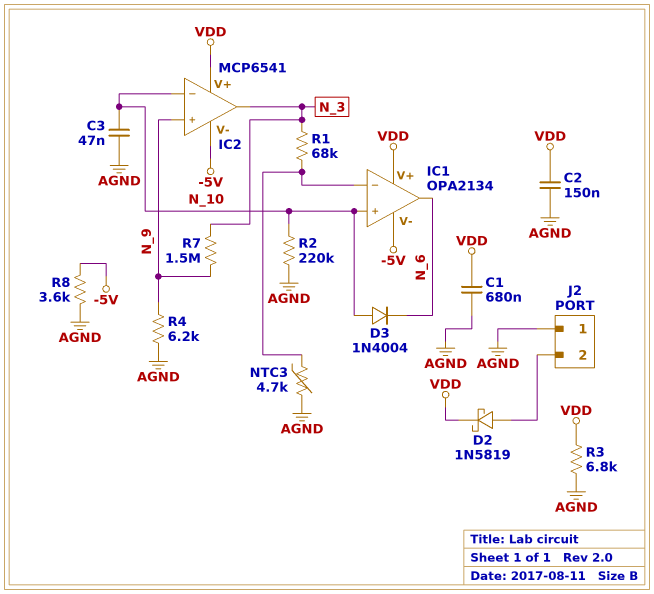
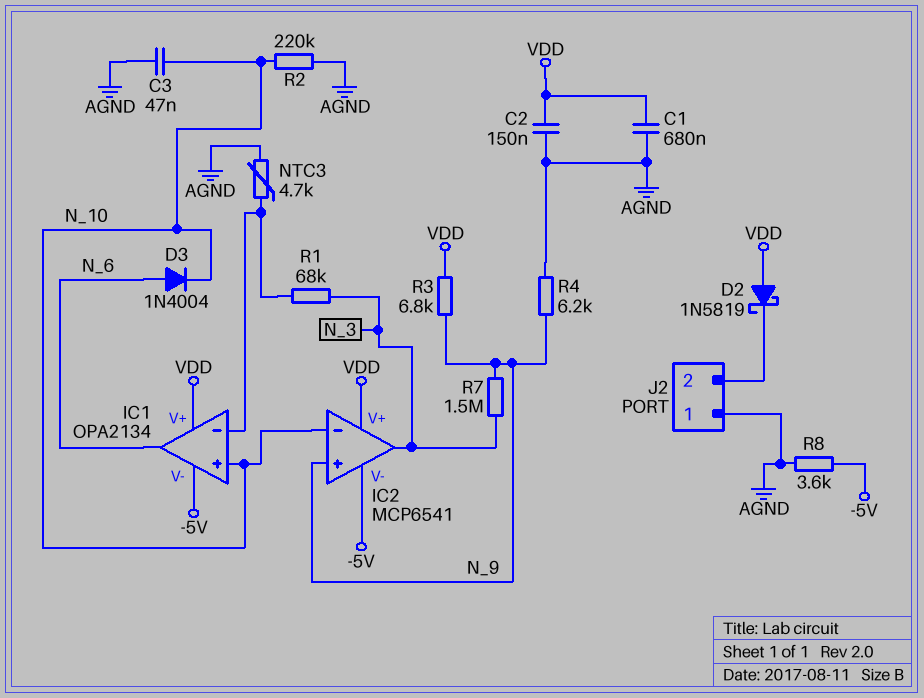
D2: schottky 1N5819 (A J2/2, K VDD) -> schottky 1N5819 (A VDD, K J2/2)
D3: diode 1N4004 (A N_10, K N_6) -> diode 1N4004 (A N_6, K N_10)
R3: 6.8k (AGND, VDD) -> 6.8k (N_9, VDD)

